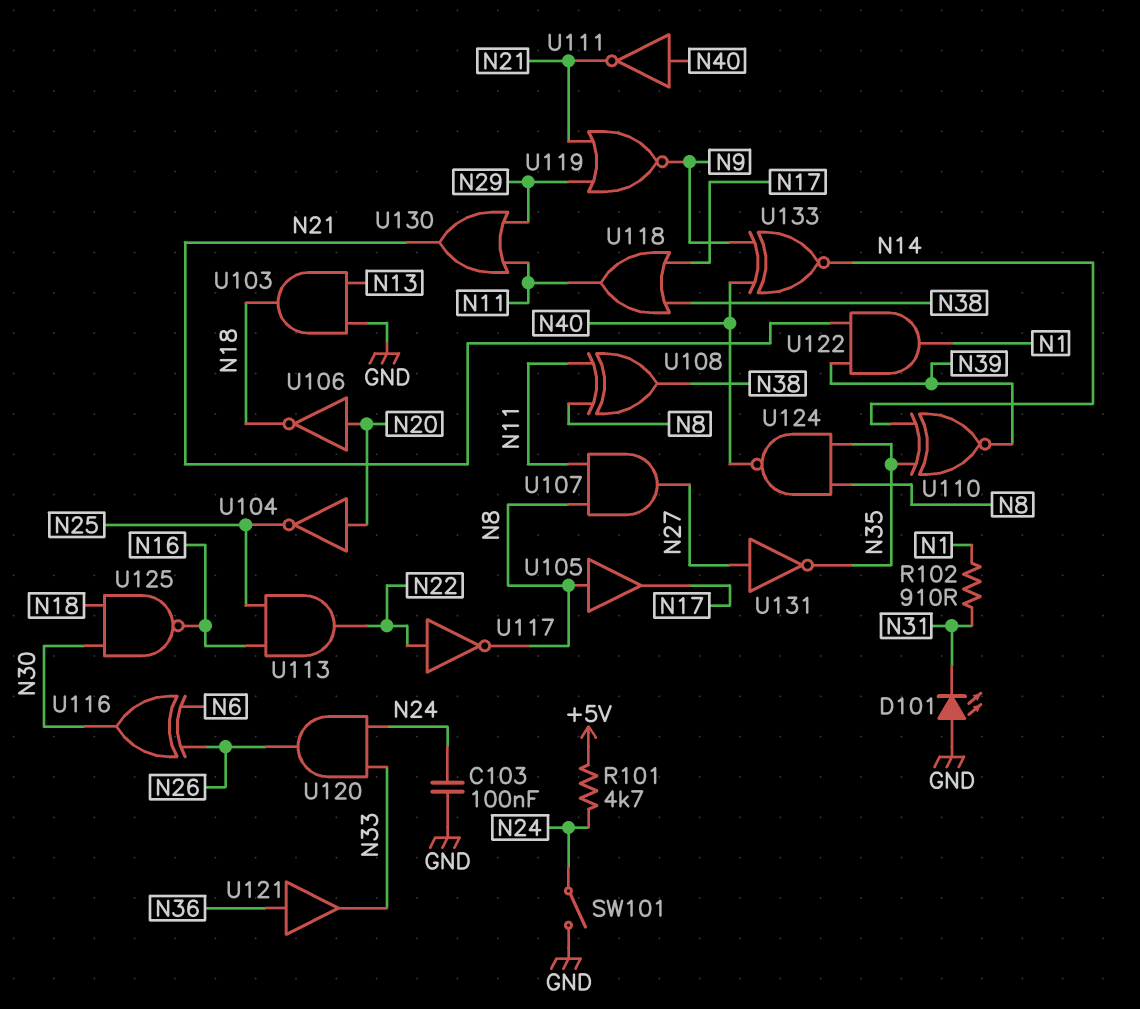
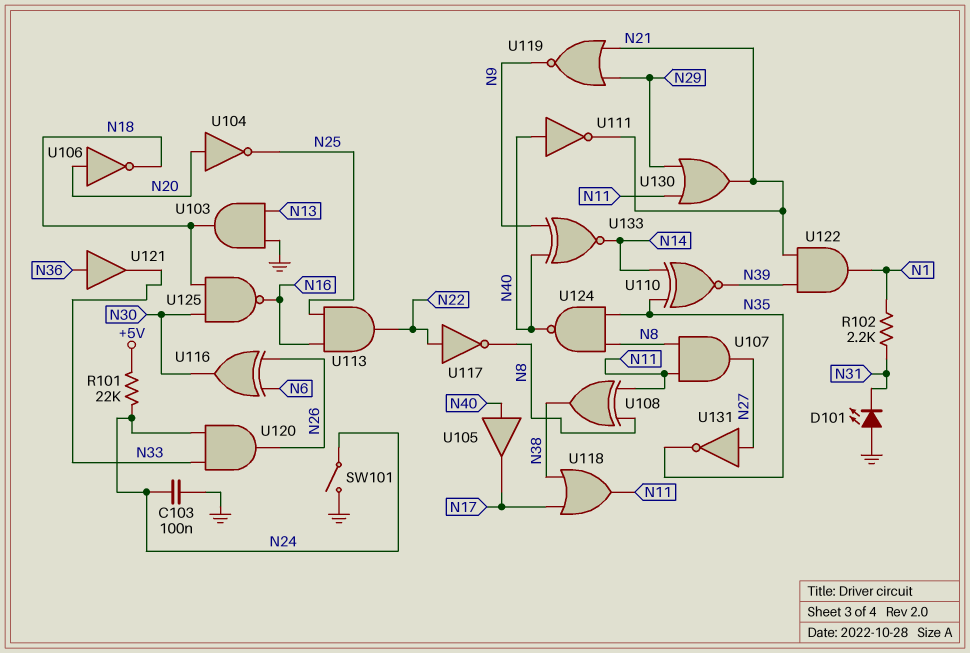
R101: 4.7k (+5V, N24) -> 22k (+5V, N24)
R102: 910 (N1, N31) -> 2.2k (N1, N31)
U105: buffer (in N8, out N17) -> buffer (in N40, out N17)

